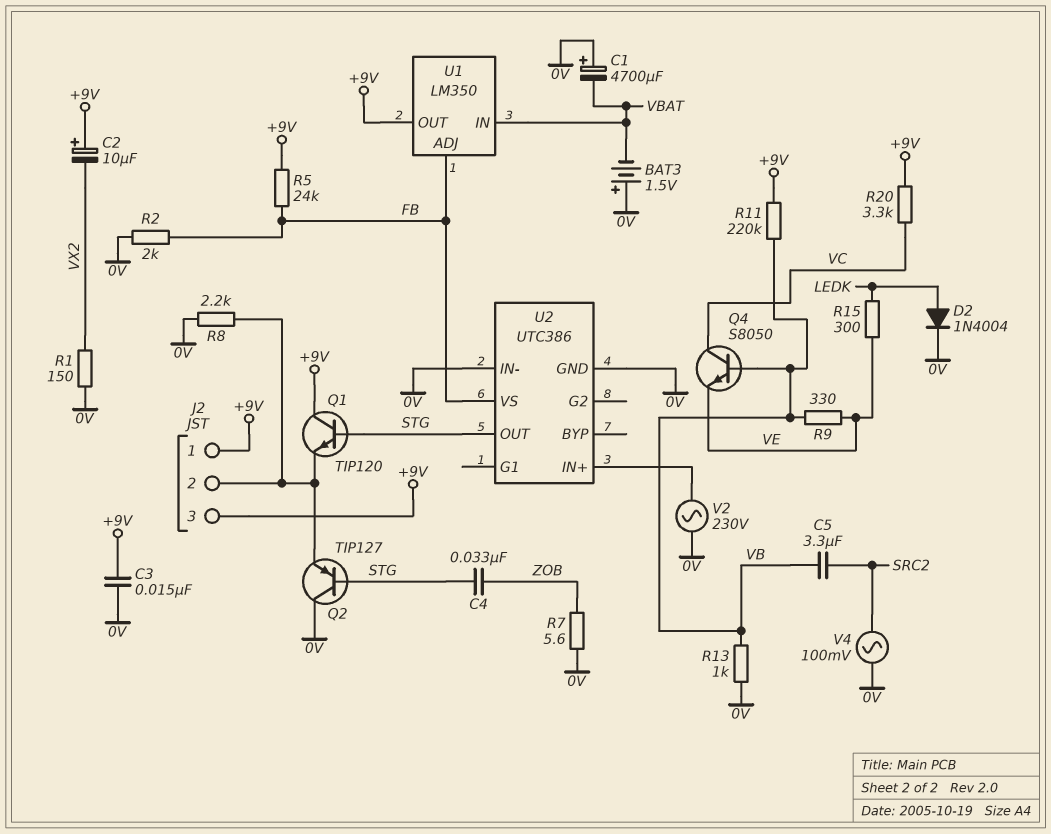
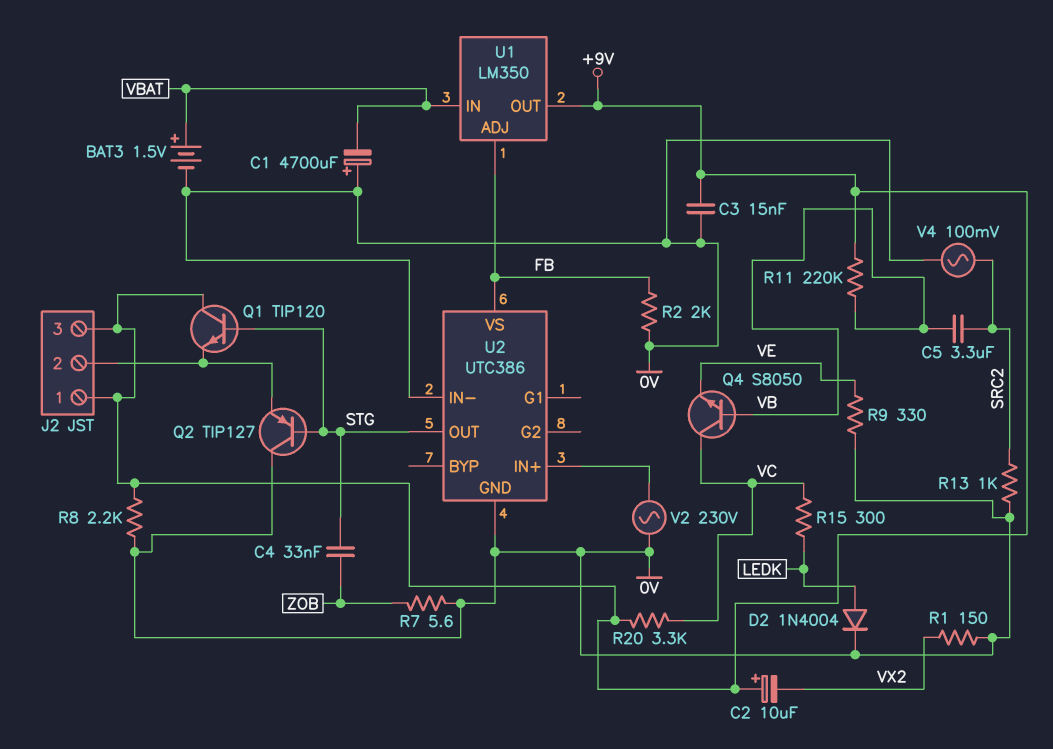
BAT3: 1.5V (plus 0V, minus VBAT) -> 1.5V (plus VBAT, minus 0V)
R5: 24k (+9V, FB) -> none
R8: 2.2k (0V, J2/2) -> 2.2k (+9V, 0V)
R9: 330 (VB, VE) -> 330 (0V, VE)
R13: 1k (0V, VB) -> 1k (0V, SRC2)
R15: 300 (LEDK, VE) -> 300 (LEDK, VC)

